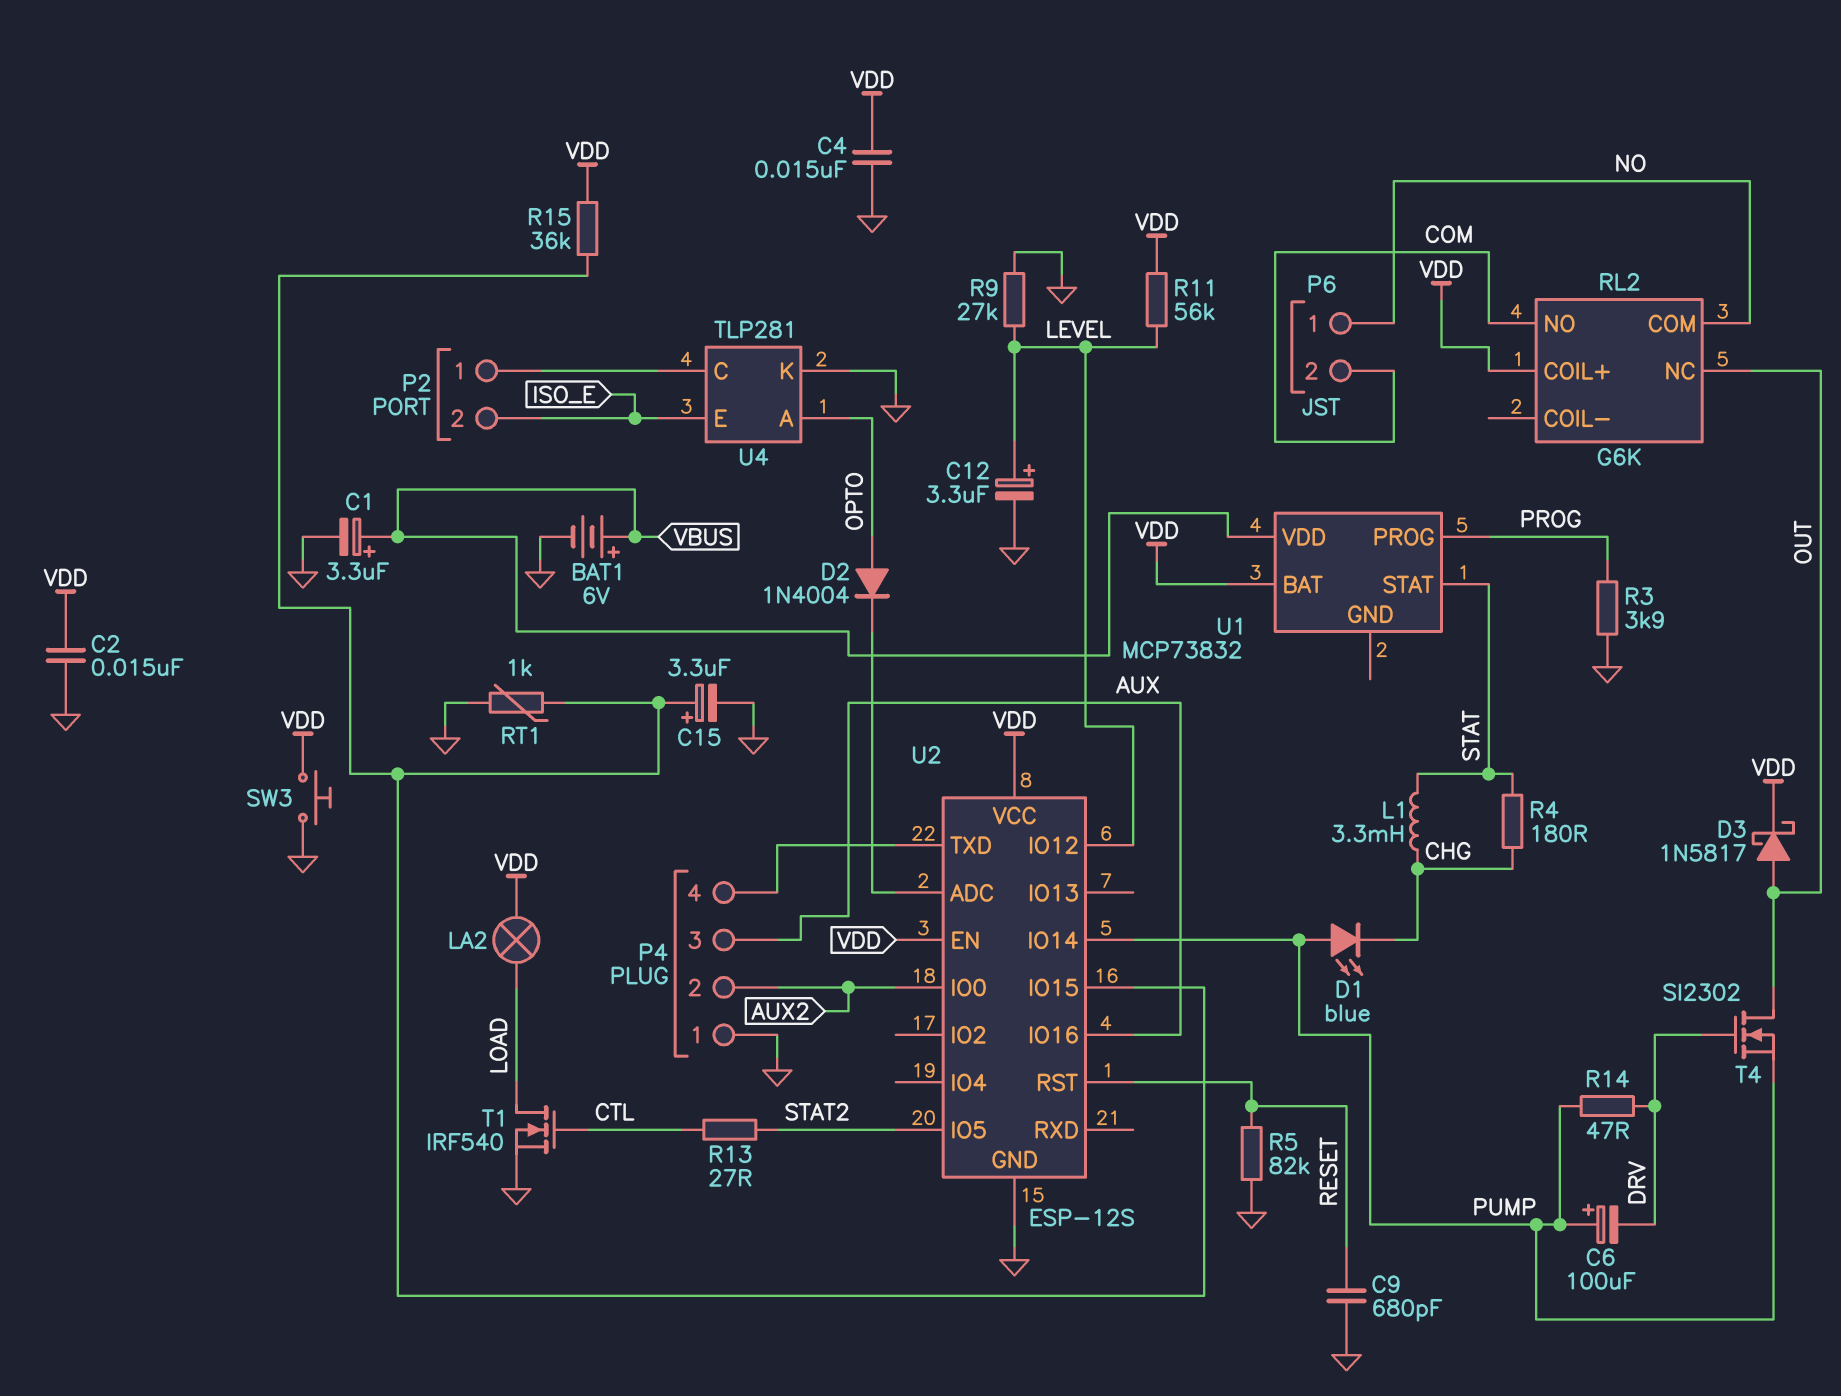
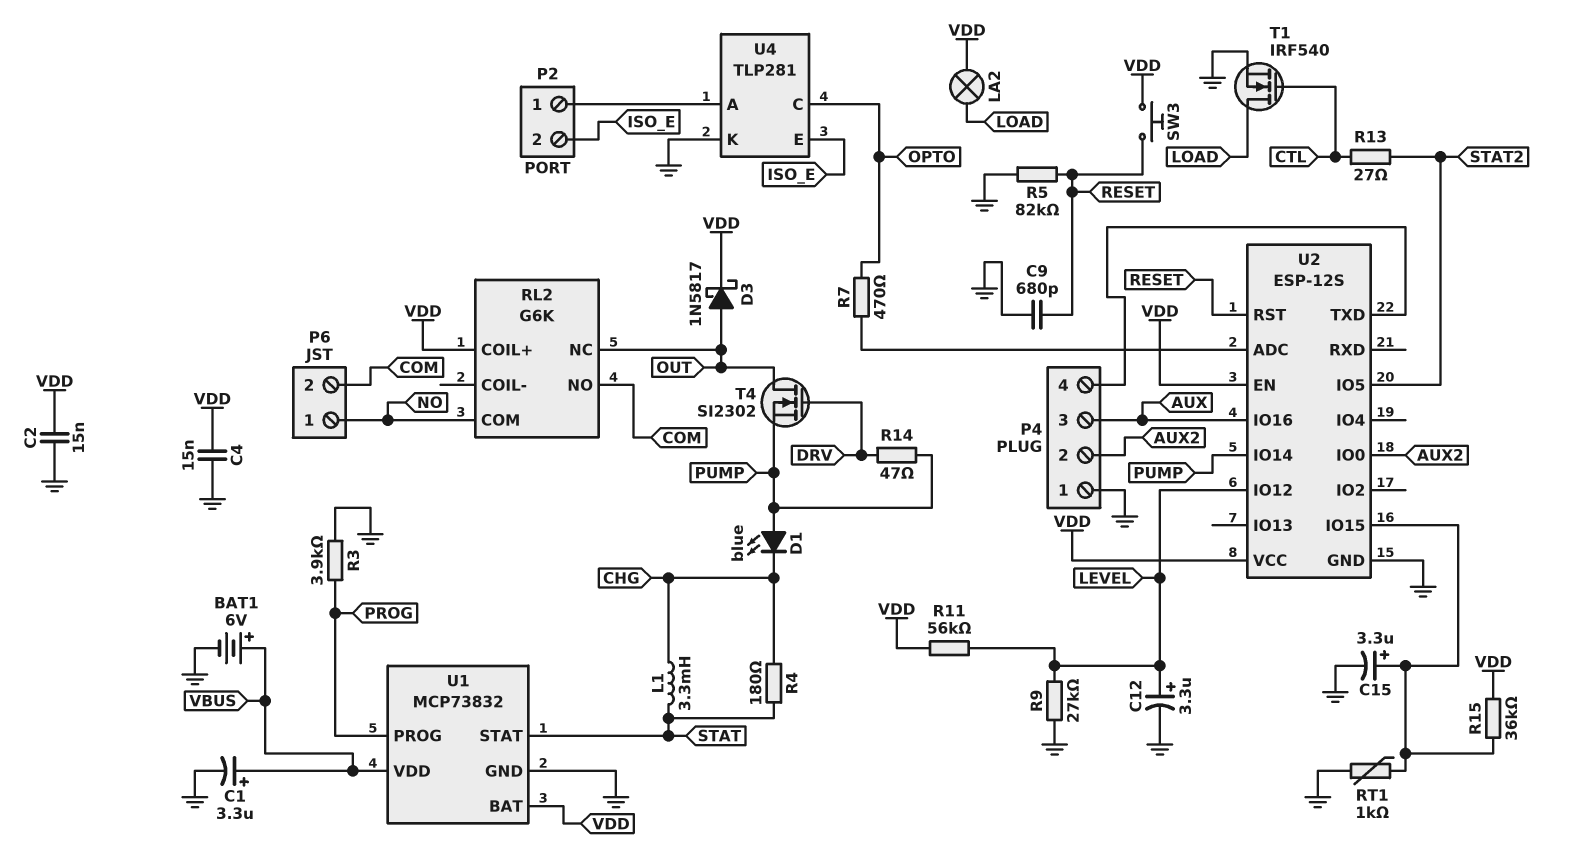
C6: 100uF (plus PUMP, minus DRV) -> none
D2: diode 1N4004 (A OPTO, K U2/ADC) -> none
R7: none -> 470 (OPTO, U2/ADC)
SW3: button (GND, VDD) -> button (RESET, VDD)
U1 pin GND: none -> GND
U4 pin A: OPTO -> P2/1
U4 pin C: P2/1 -> OPTO

